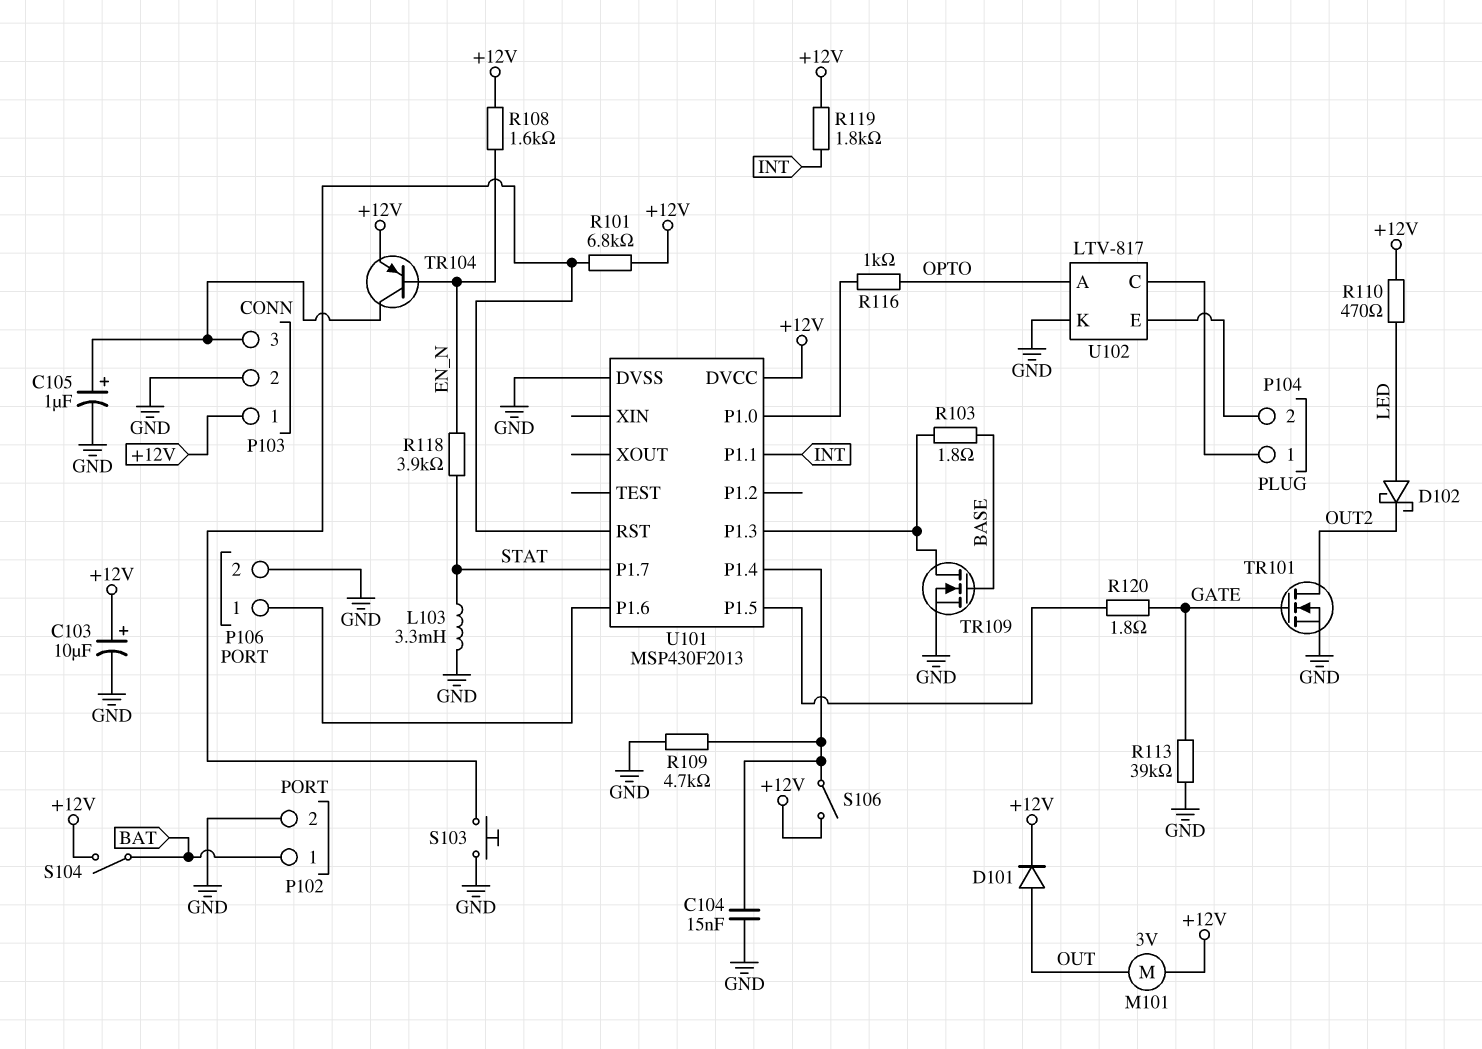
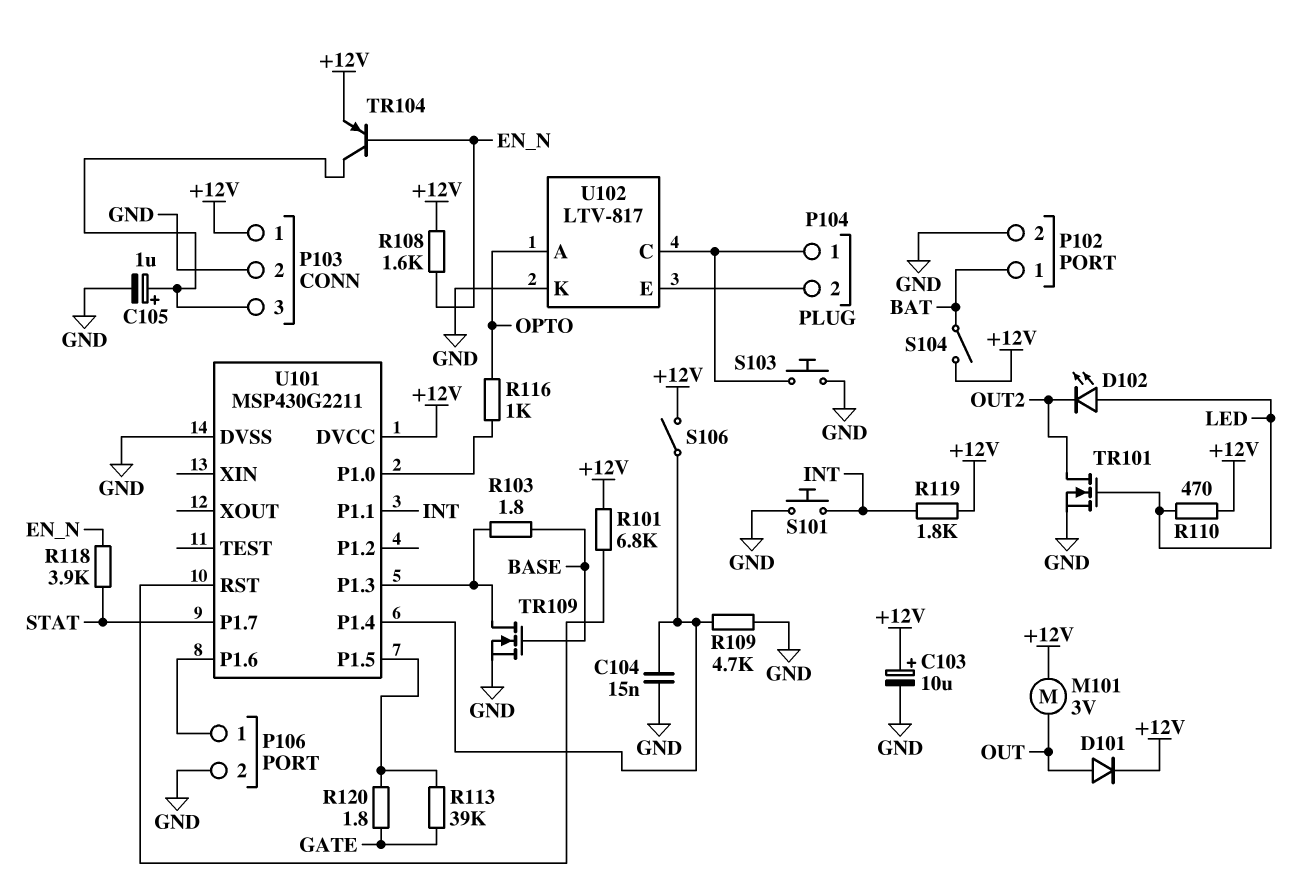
D102: schottky (A LED, K OUT2) -> LED (A LED, K OUT2)
L103: 3.3mH (GND, STAT) -> none
R113: 39k (GATE, GND) -> 39k (GATE, U101/P1.5)
S101: none -> button (GND, INT)
S103: button (GND, U101/RST) -> button (GND, P104/1)
TR101: NMOS (G GATE, D OUT2, S GND) -> NMOS (G LED, D OUT2, S GND)
U101: MSP430F2013 -> MSP430G2211

